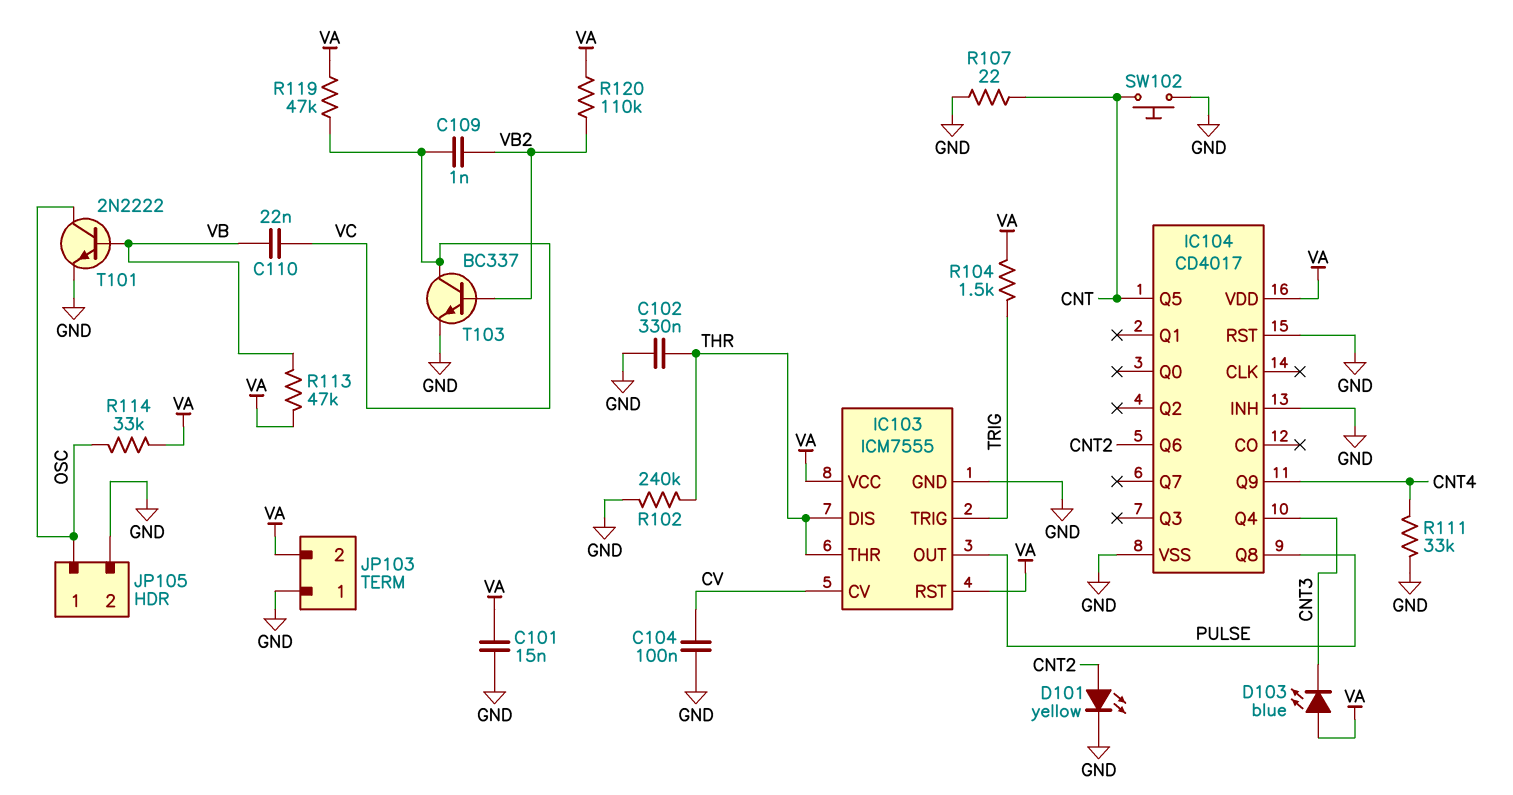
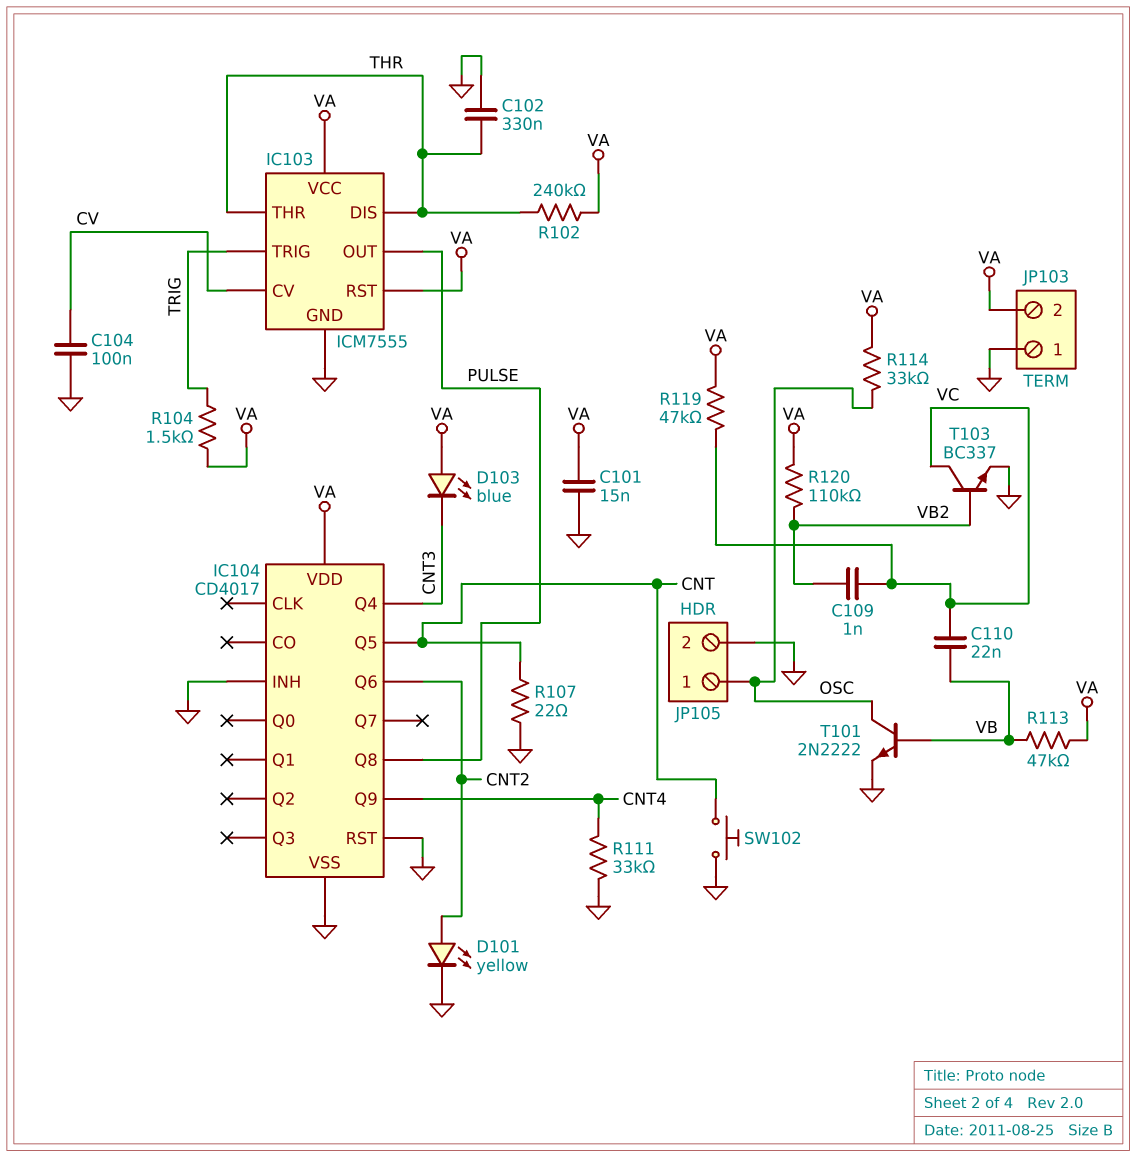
R102: 240k (GND, THR) -> 240k (THR, VA)

